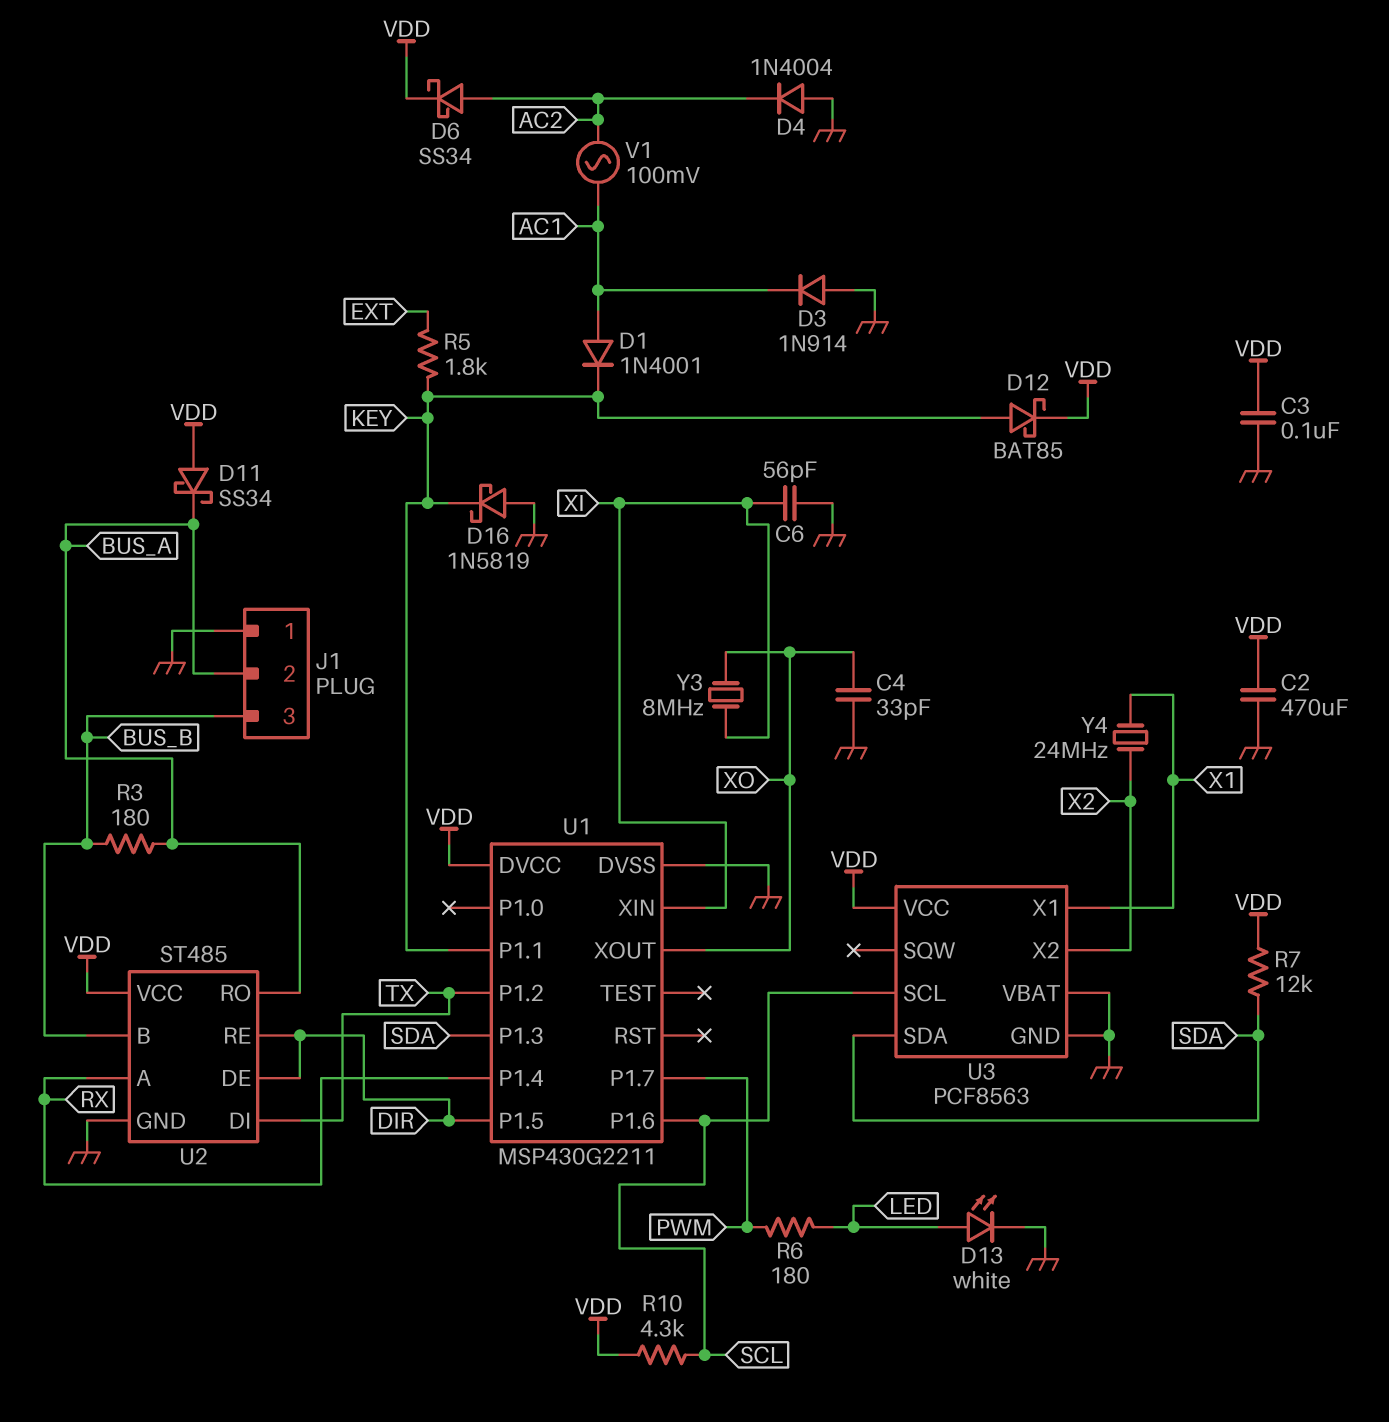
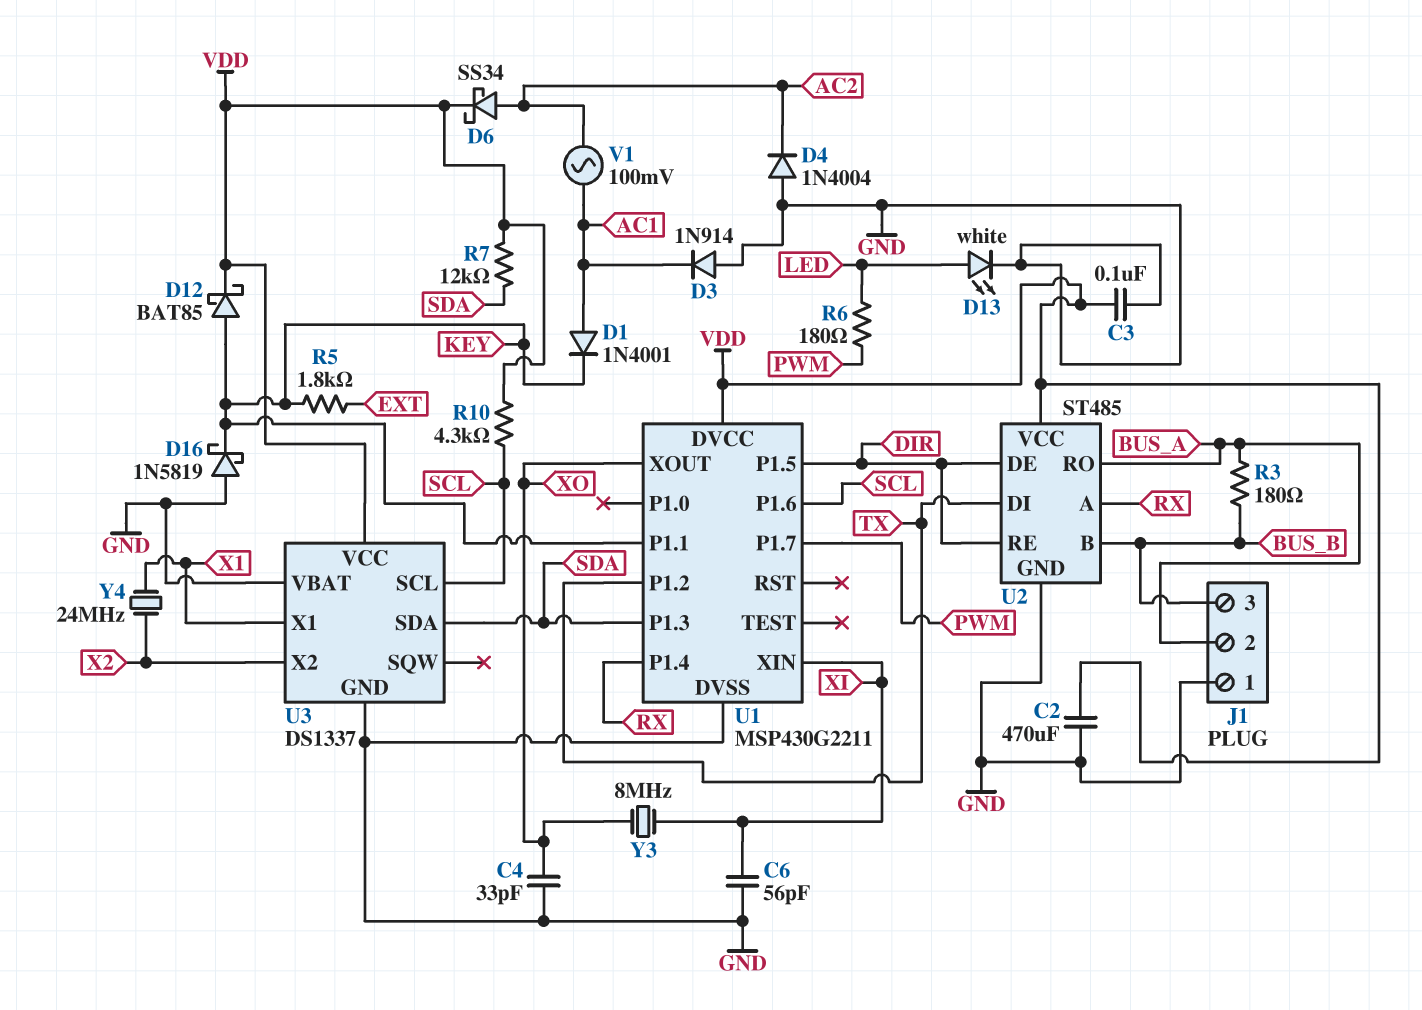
D11: schottky SS34 (A VDD, K BUS_A) -> none
U3: PCF8563 -> DS1337

